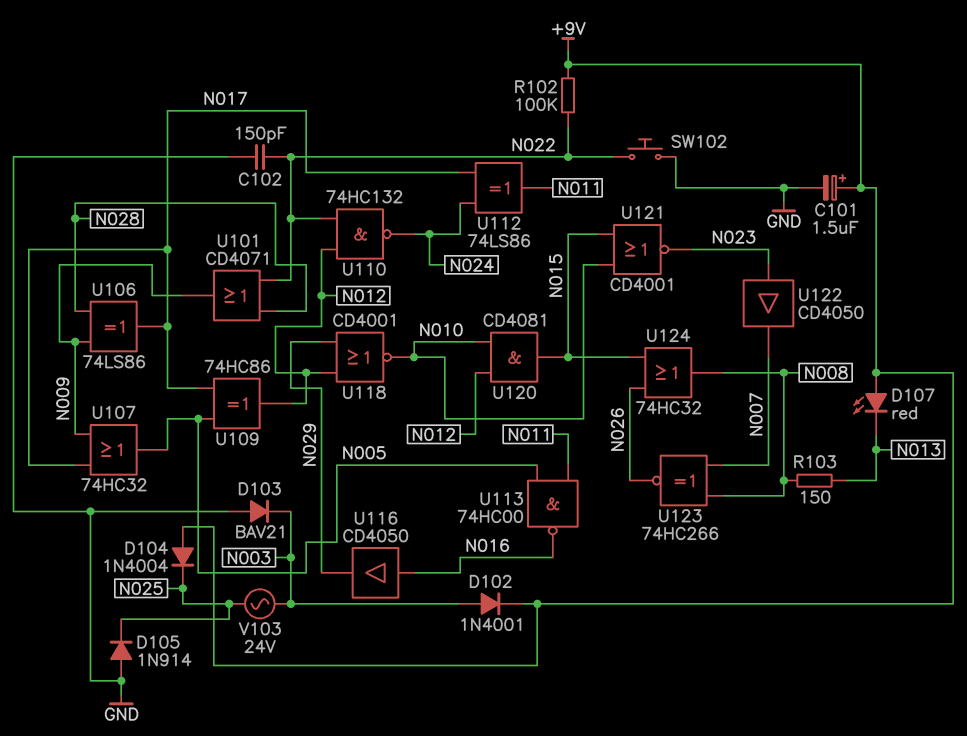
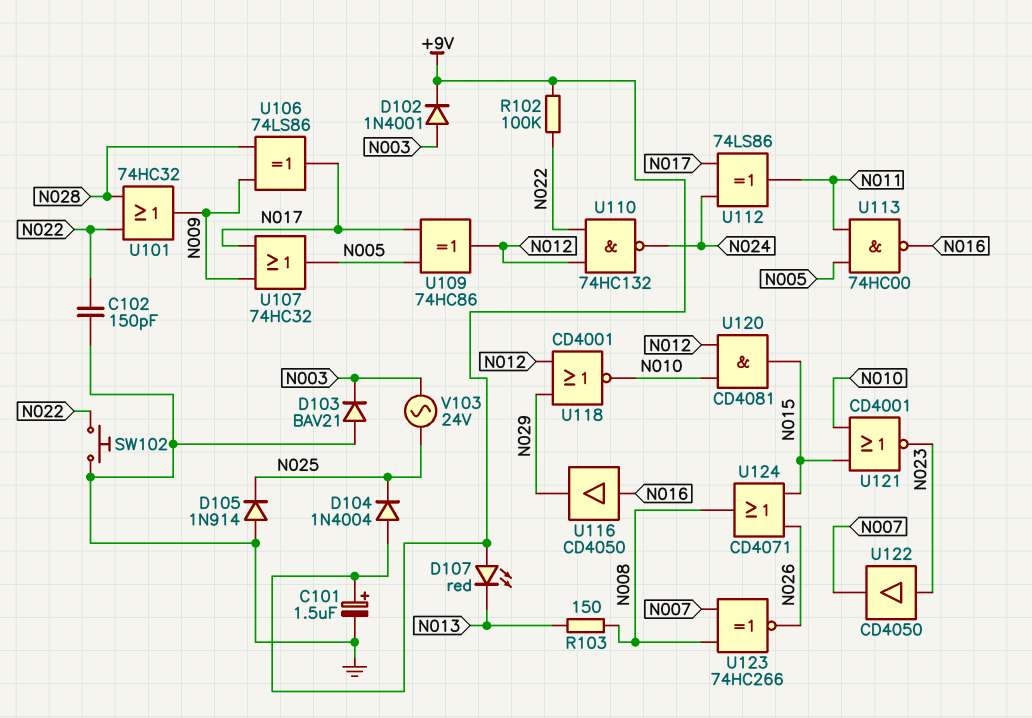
U101: OR CD4071 (in N022, in N028, out N009) -> OR 74HC32 (in N022, in N028, out N009)
U124: OR 74HC32 (in N015, in N026, out N008) -> OR CD4071 (in N015, in N026, out N008)

